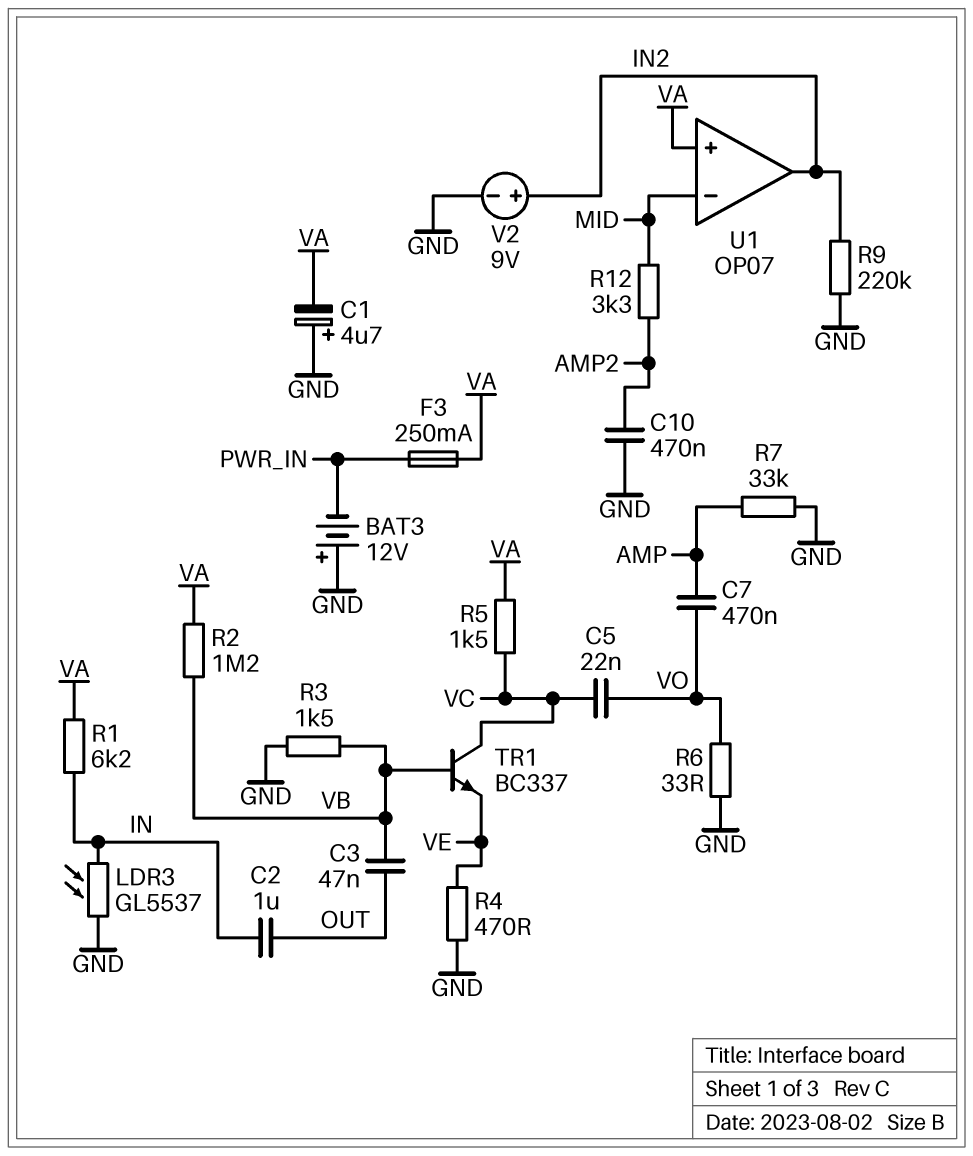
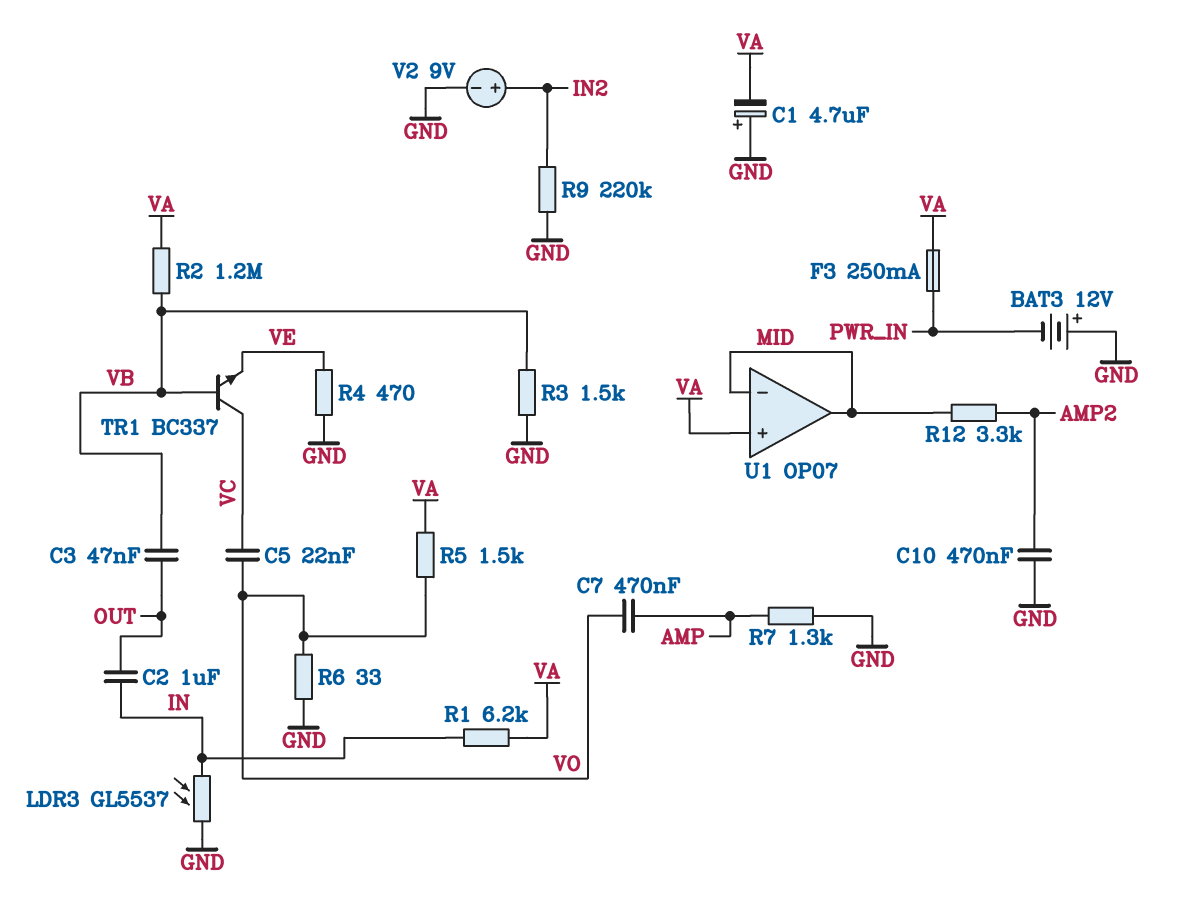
R5: 1.5k (VA, VC) -> 1.5k (VA, VO)
R7: 33k (AMP, GND) -> 1.3k (AMP, GND)
U1 pin out: IN2 -> MID

